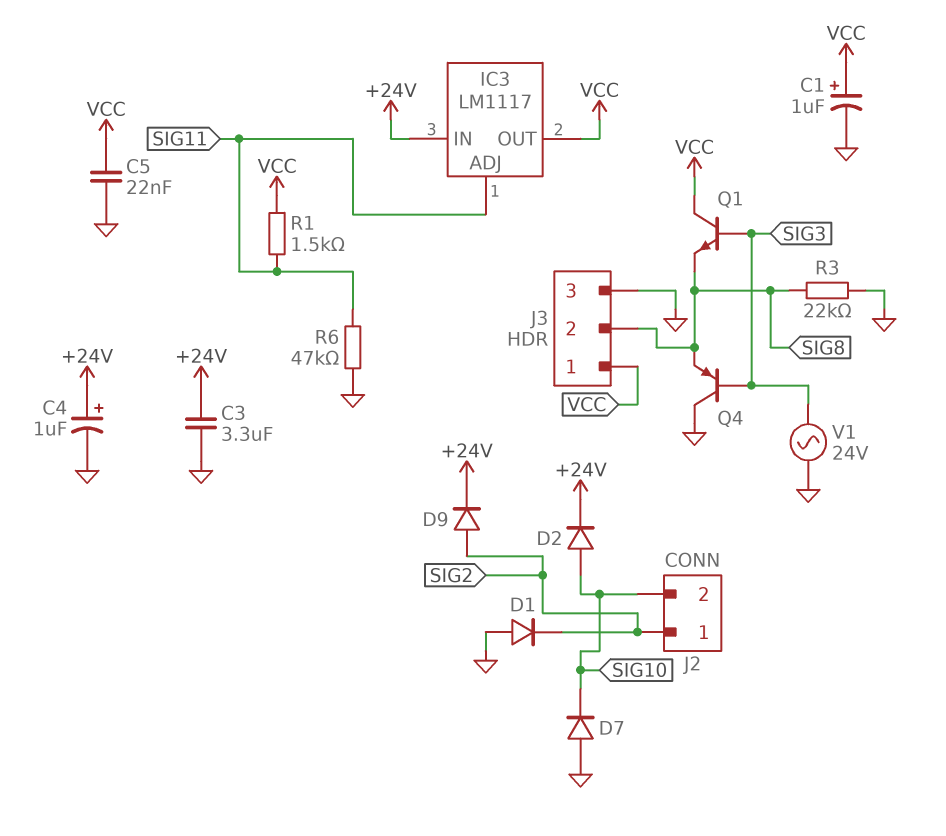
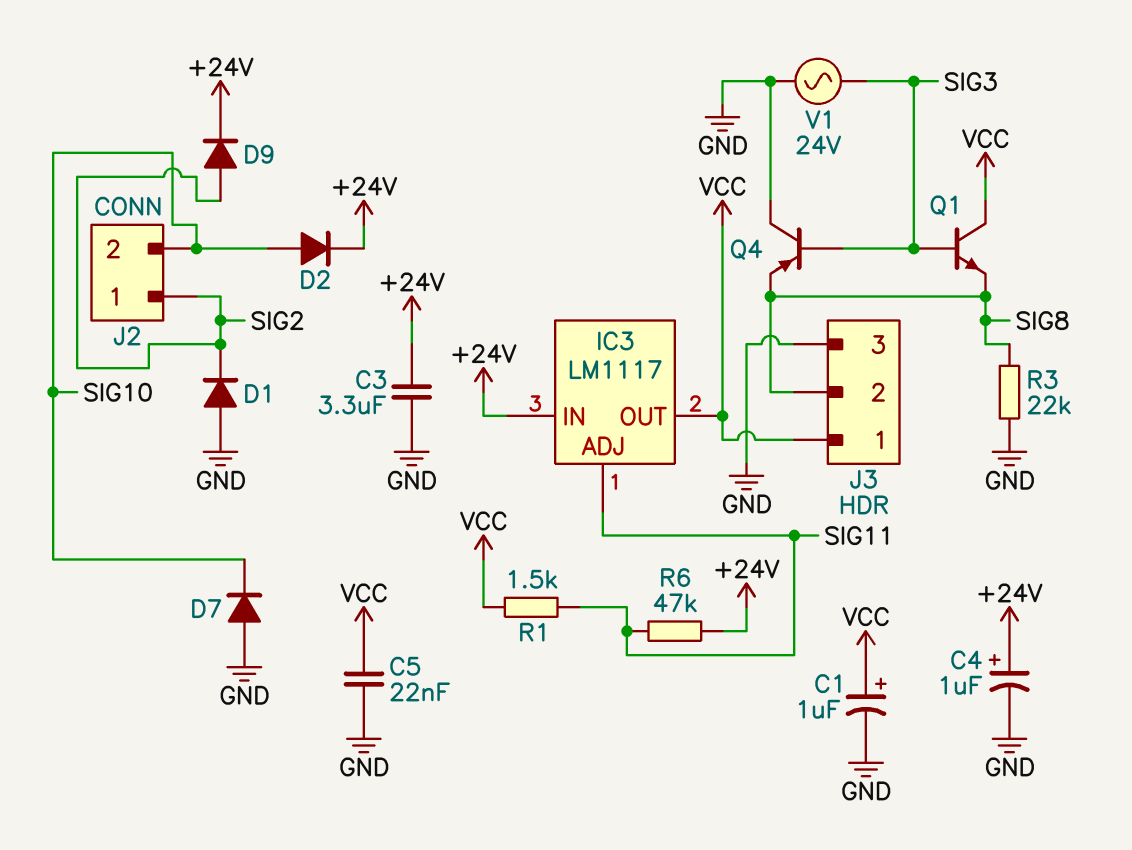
R6: 47k (GND, SIG11) -> 47k (+24V, SIG11)

